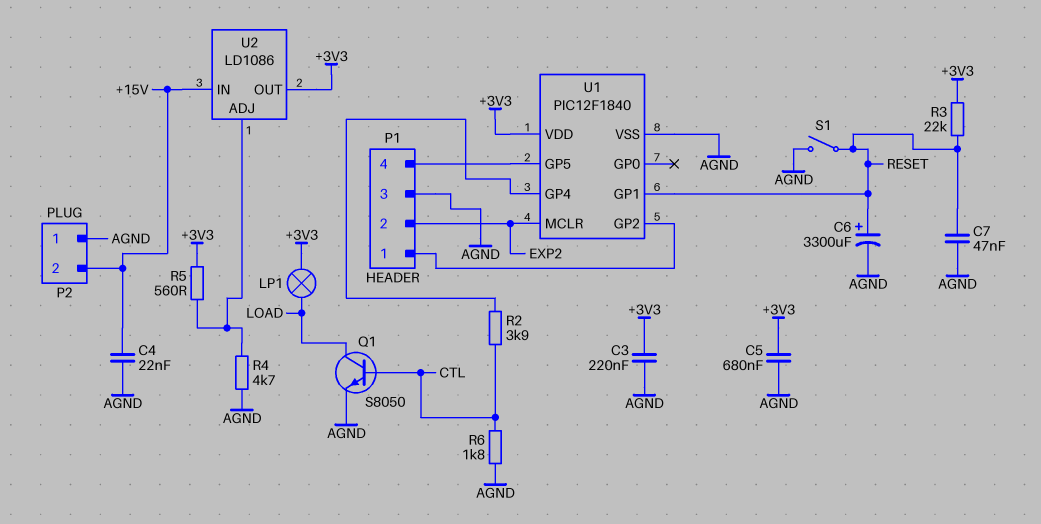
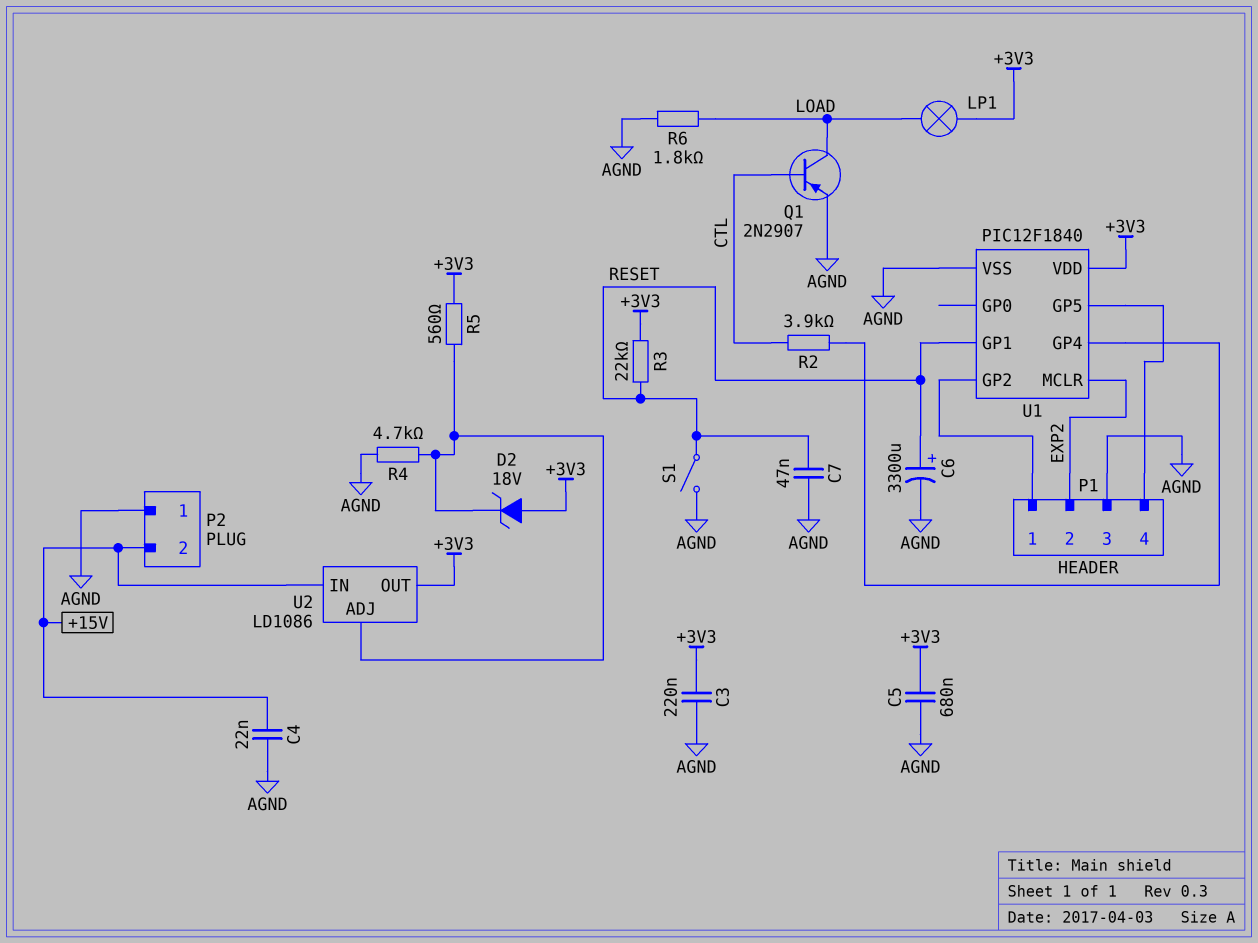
D2: none -> zener 18V (A +3V3, K U2/ADJ)
Q1: NPN S8050 (B CTL, C LOAD, E AGND) -> PNP 2N2907 (B CTL, C LOAD, E AGND)
R6: 1.8k (AGND, CTL) -> 1.8k (AGND, LOAD)

